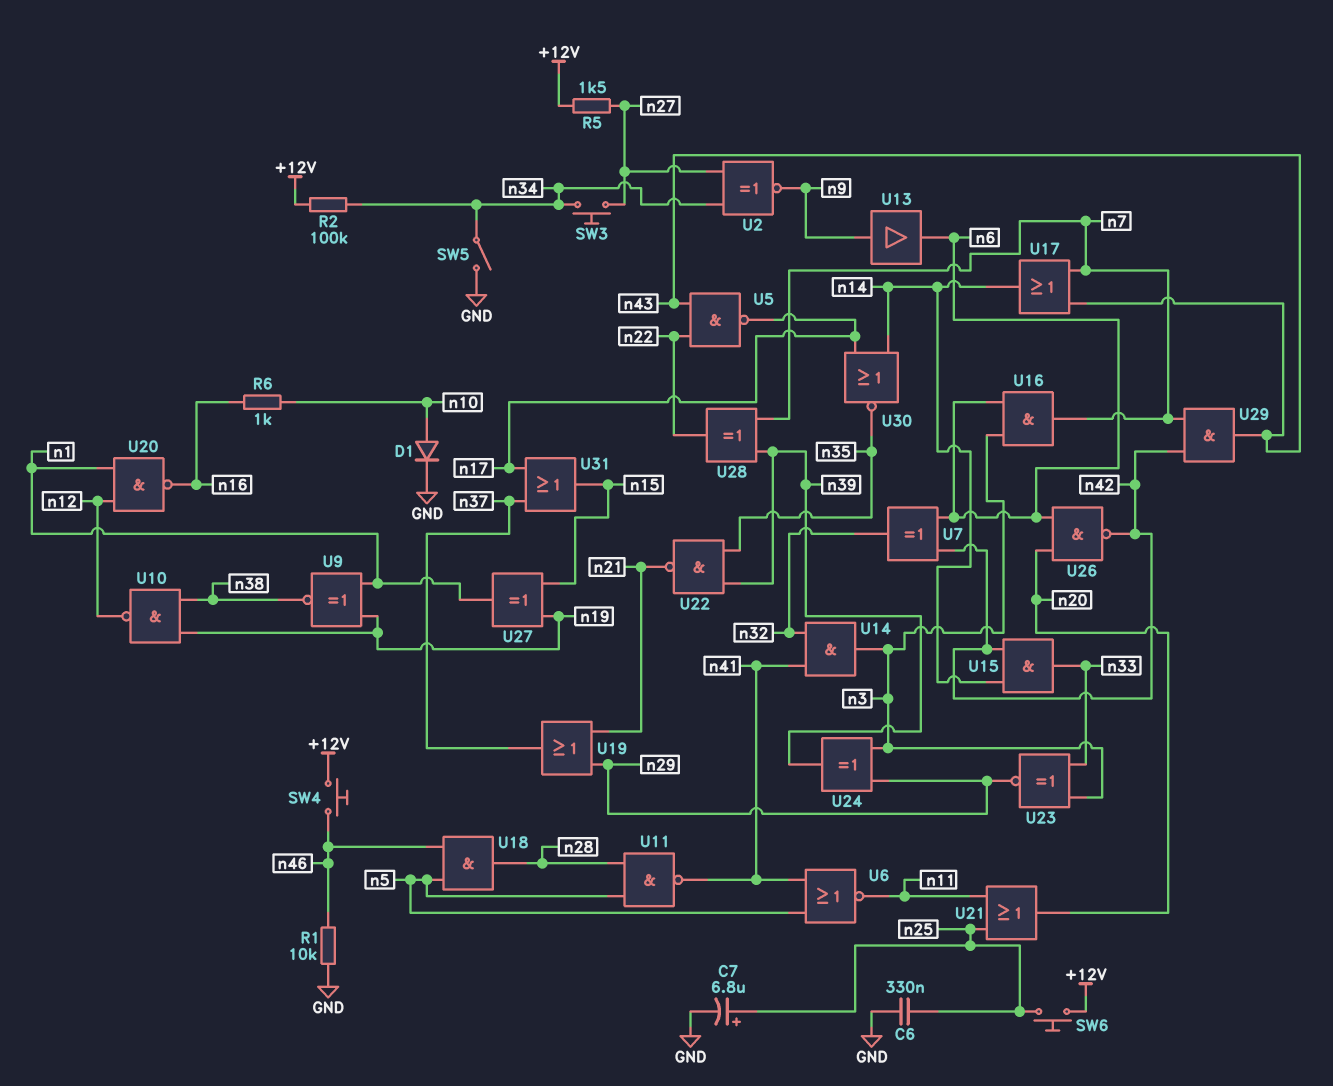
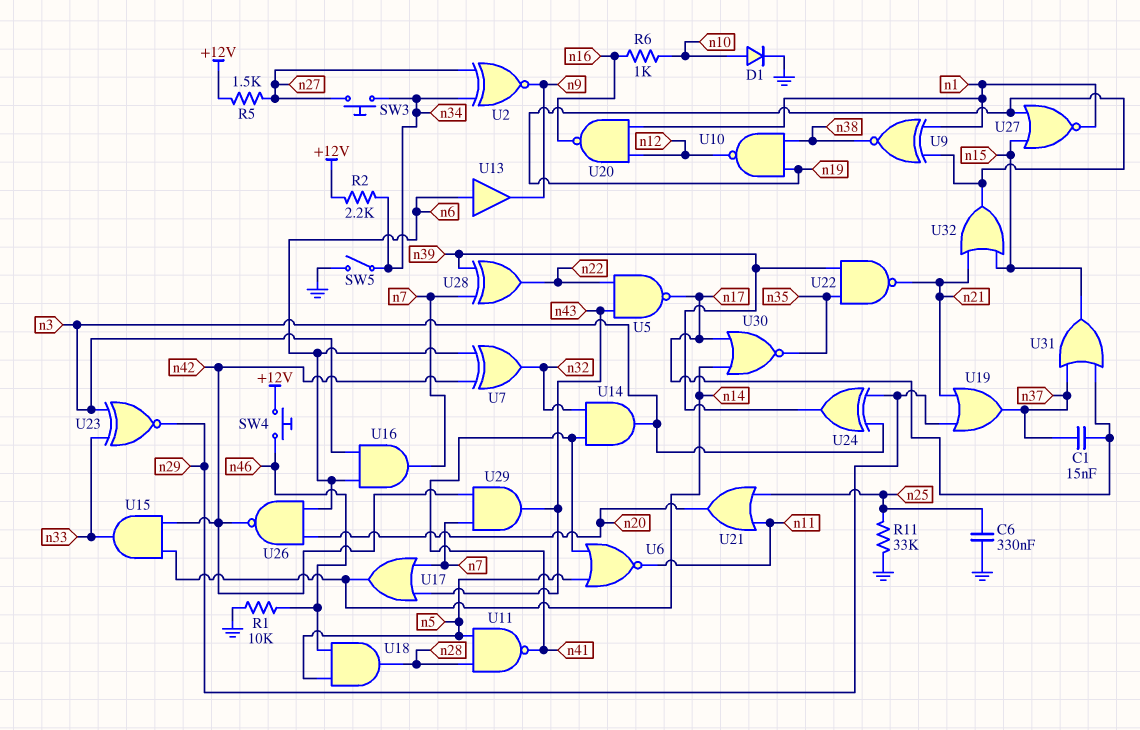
C1: none -> 15nF (n17, n37)
C7: 6.8uF (plus n25, minus GND) -> none
R2: 100k (+12V, n34) -> 2.2k (+12V, n34)
R11: none -> 33k (GND, n25)
SW6: button (+12V, n25) -> none
U13: buffer (in n9, out n6) -> buffer (in n6, out n9)
U27: XOR (in n15, in n19, out n1) -> NOR (in n15, in n19, out n1)
U32: none -> OR (in n15, in n21, out n19)

